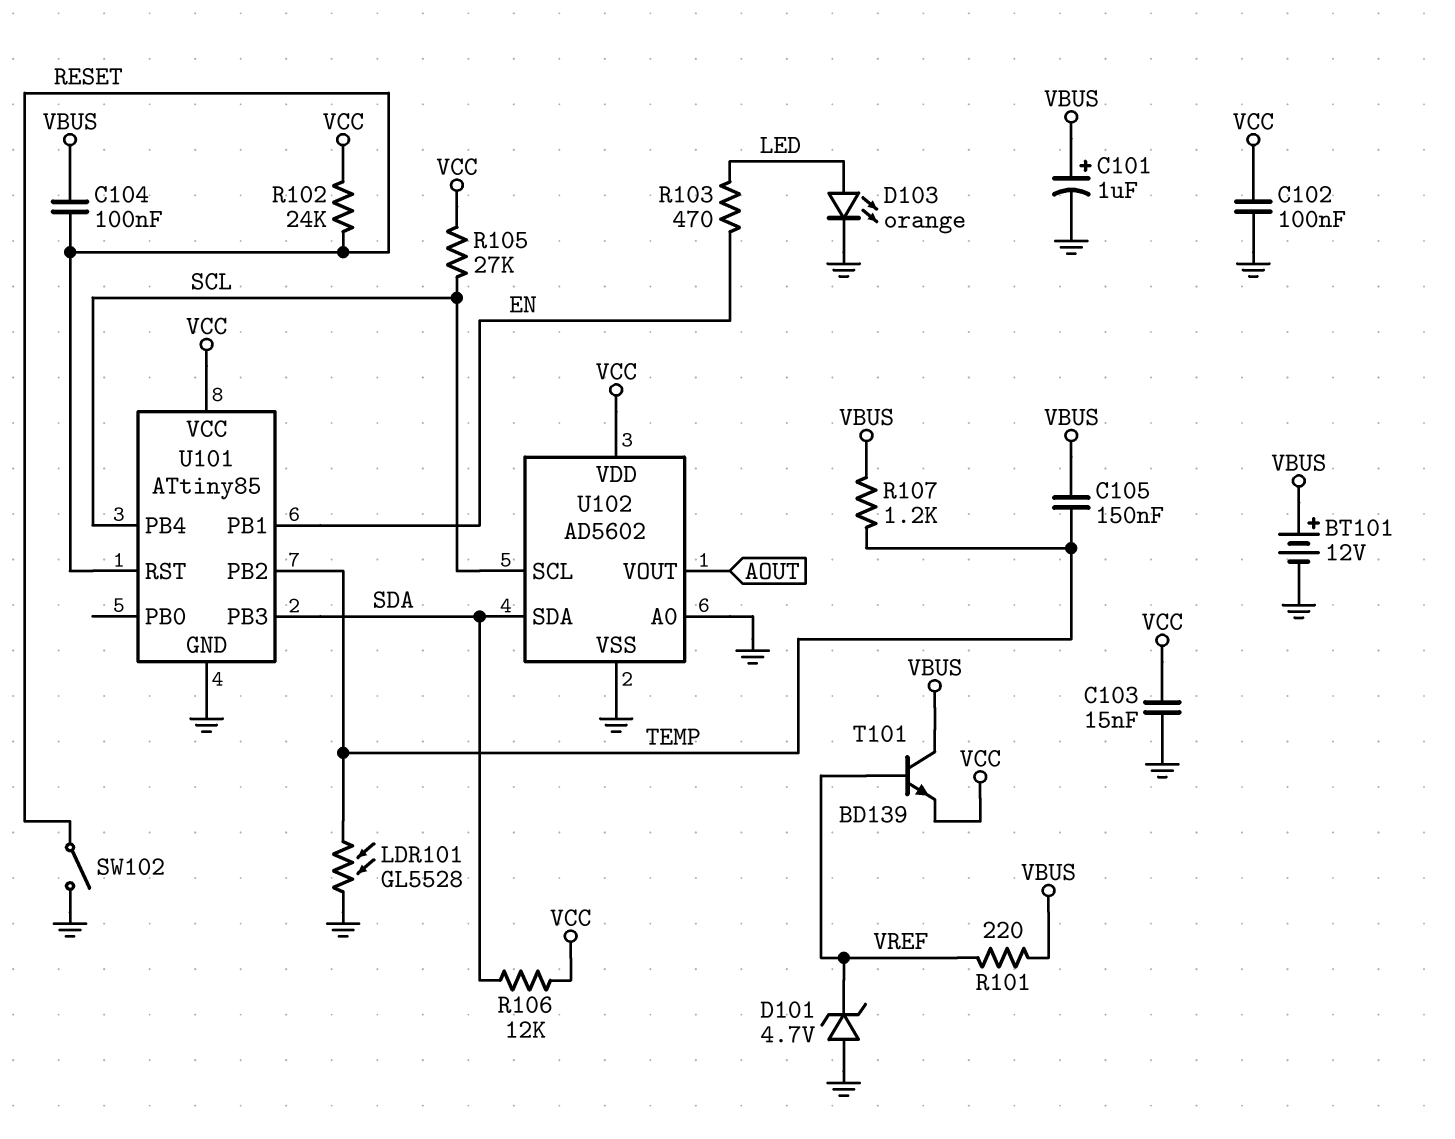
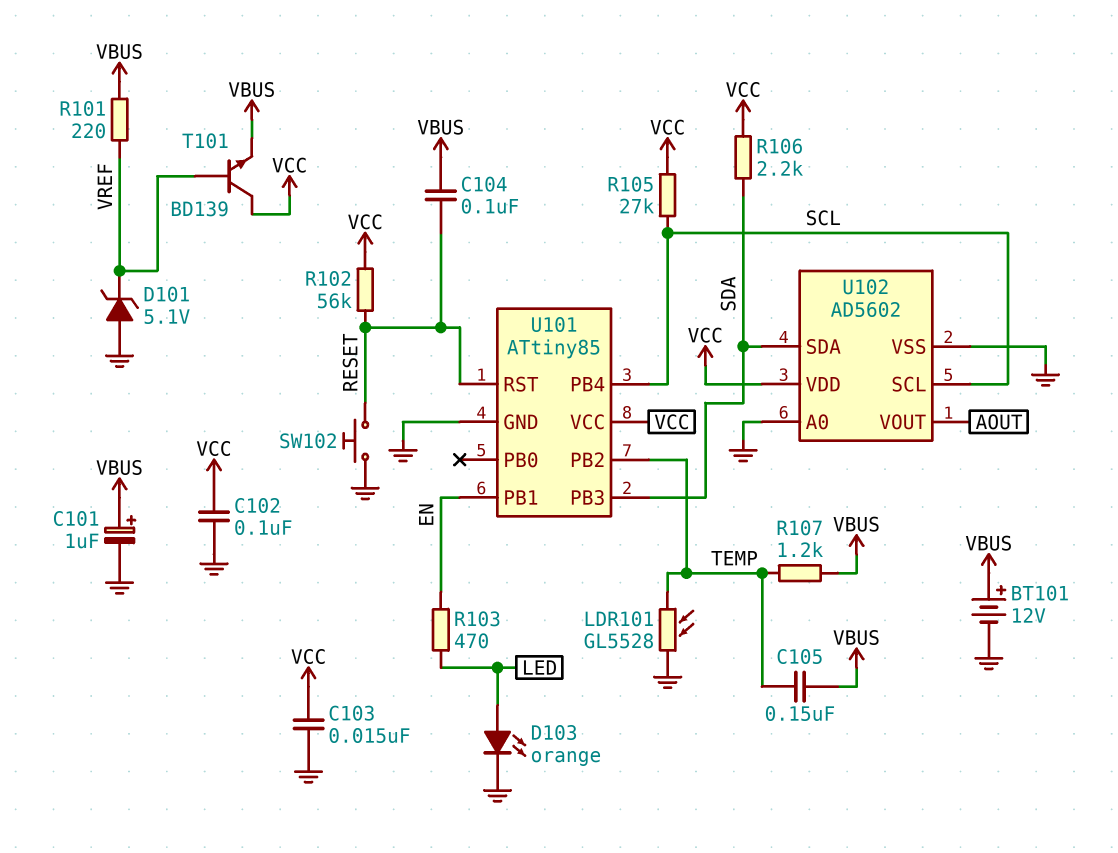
D101: zener 4.7V (A GND, K VREF) -> zener 5.1V (A GND, K VREF)
R102: 24k (RESET, VCC) -> 56k (RESET, VCC)
R106: 12k (SDA, VCC) -> 2.2k (SDA, VCC)
SW102: switch (GND, RESET) -> button (GND, RESET)
T101: NPN BD139 (B VREF, C VBUS, E VCC) -> NPN BD139 (B VREF, C VCC, E VBUS)

